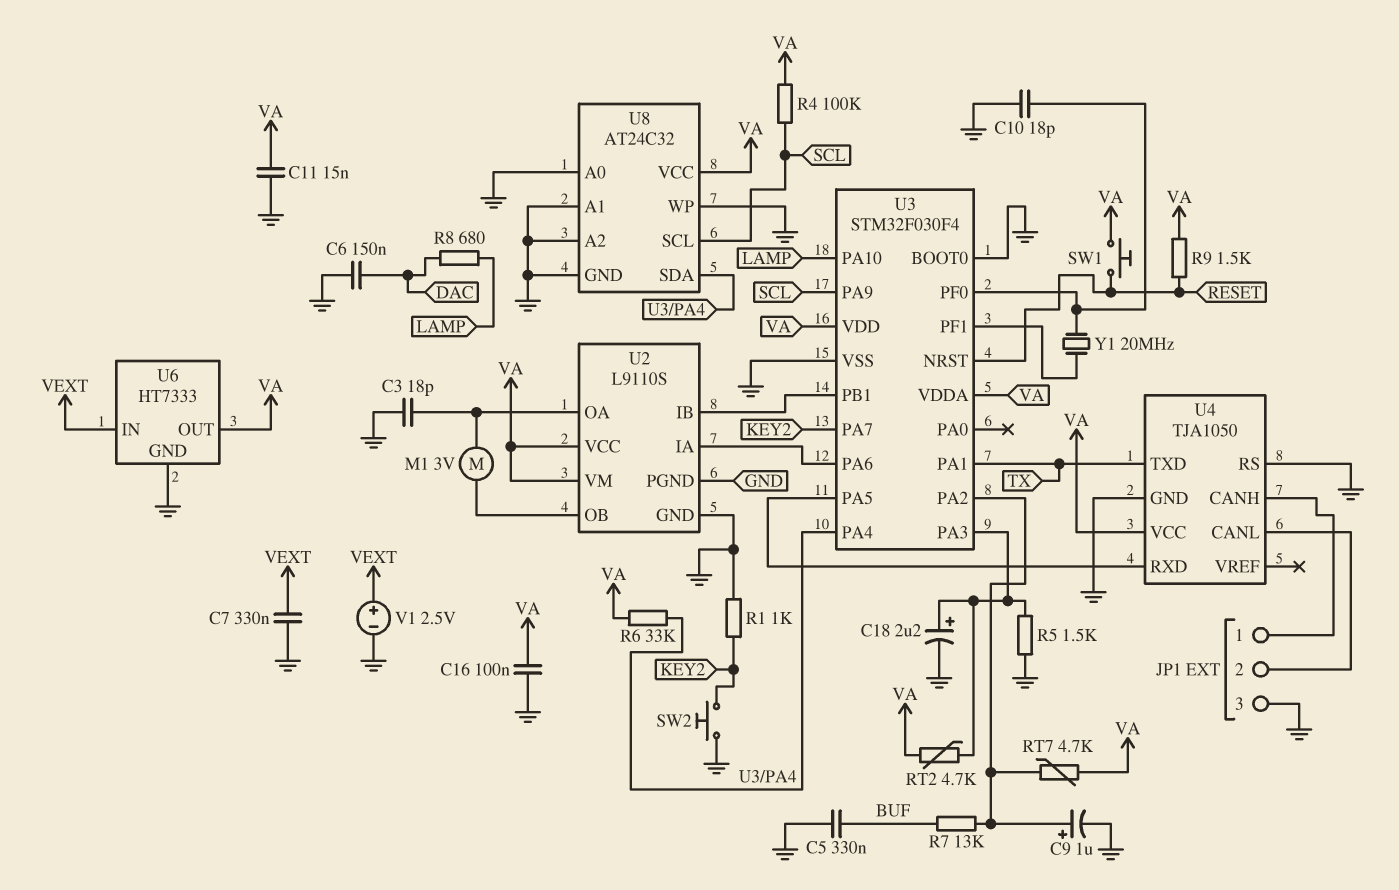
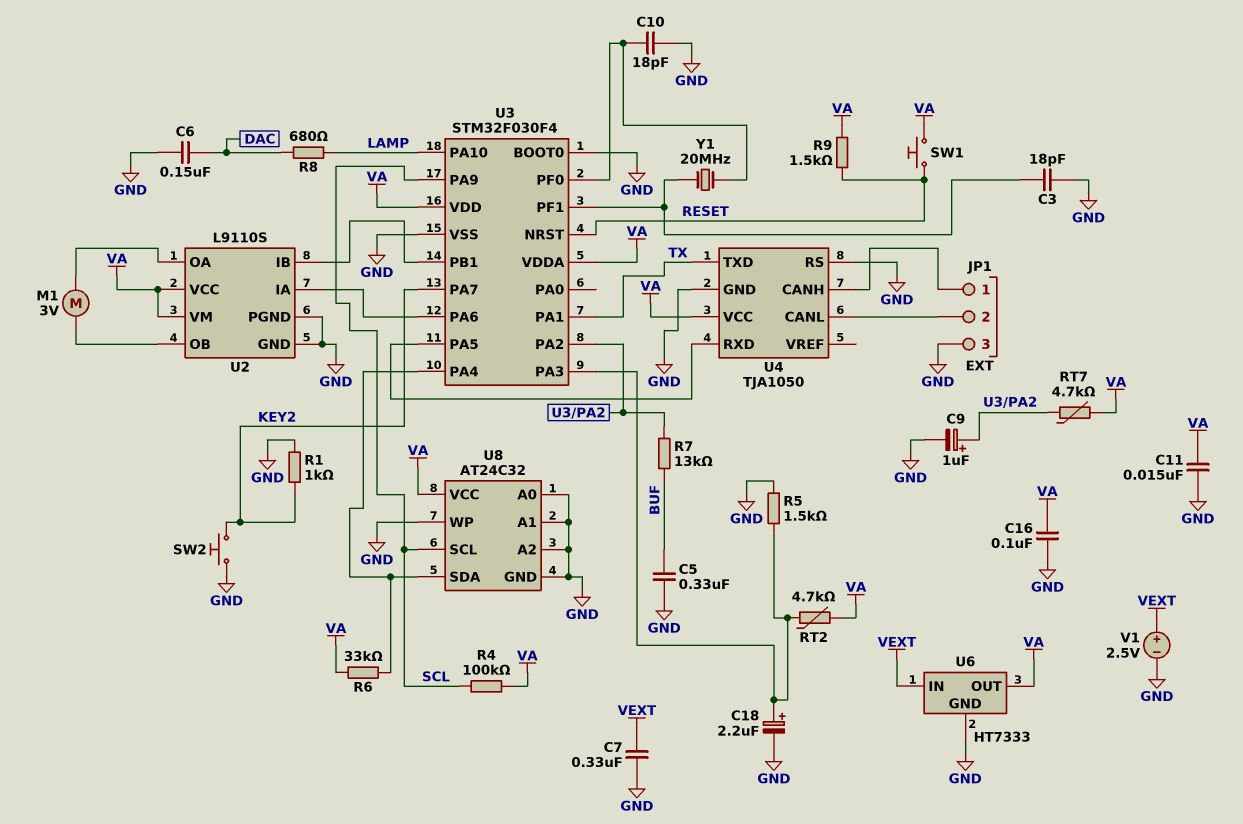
C3: 18pF (GND, U2/OA) -> 18pF (GND, U3/PF1)

